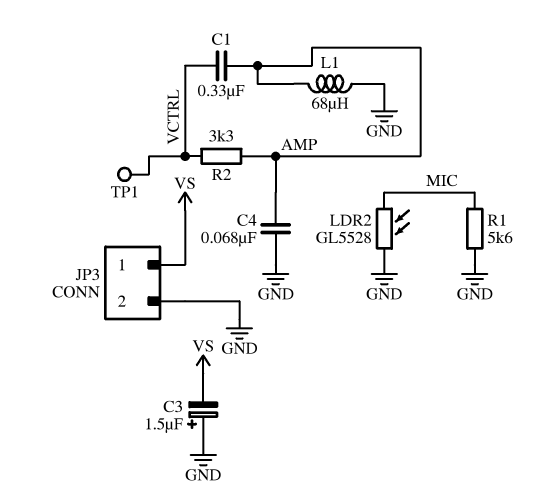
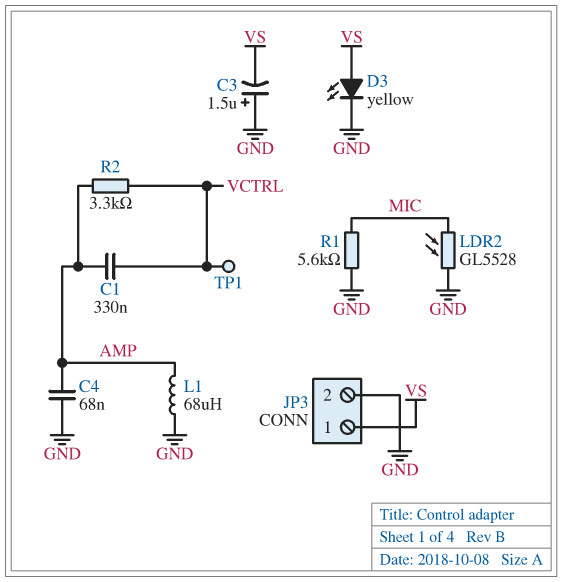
D3: none -> LED yellow (A VS, K GND)

